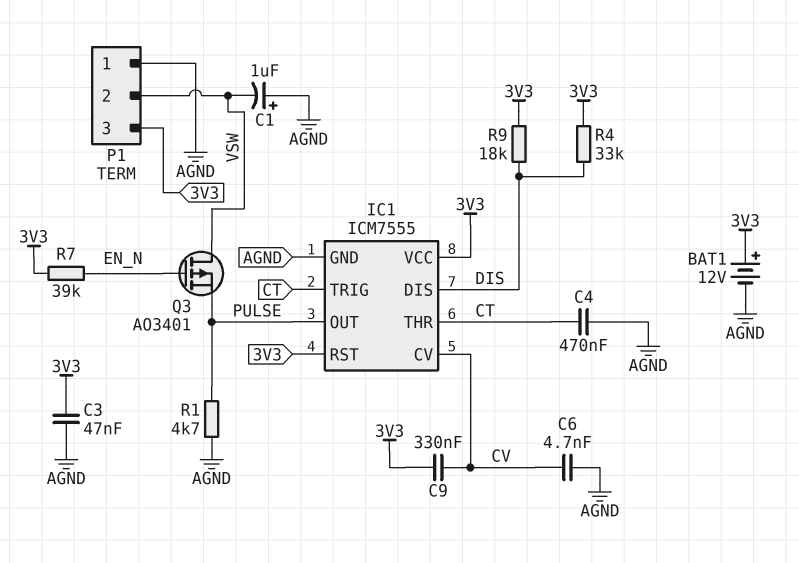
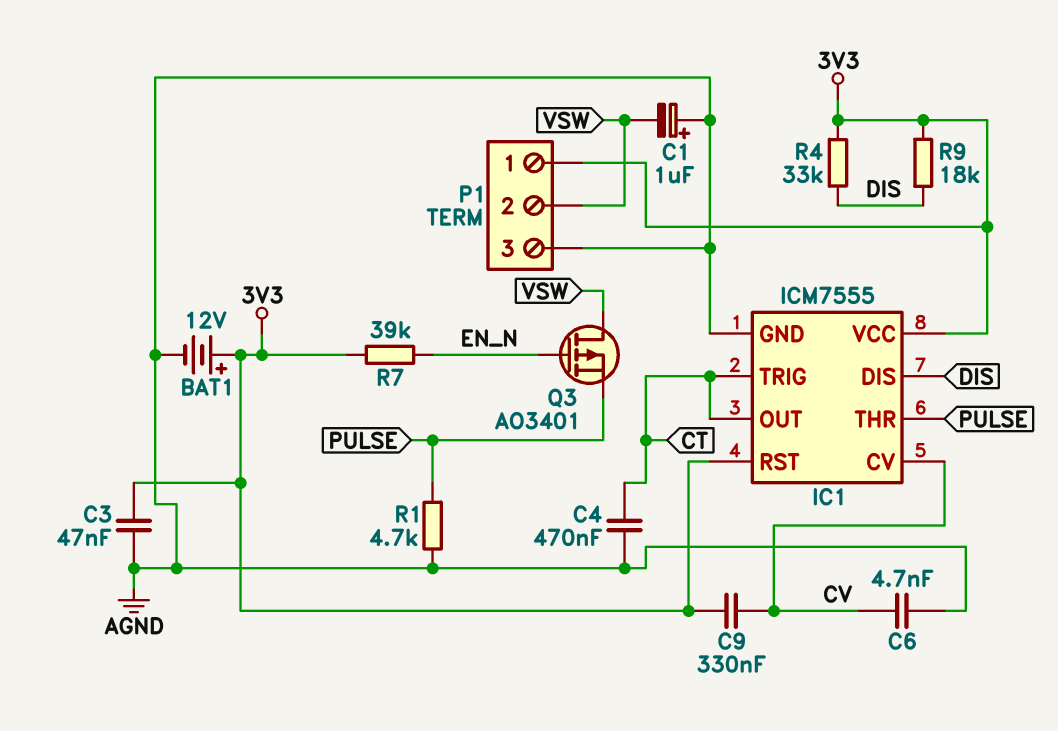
IC1 pin OUT: PULSE -> CT
IC1 pin THR: CT -> PULSE
P1 pin 1: AGND -> 3V3
P1 pin 3: 3V3 -> AGND

